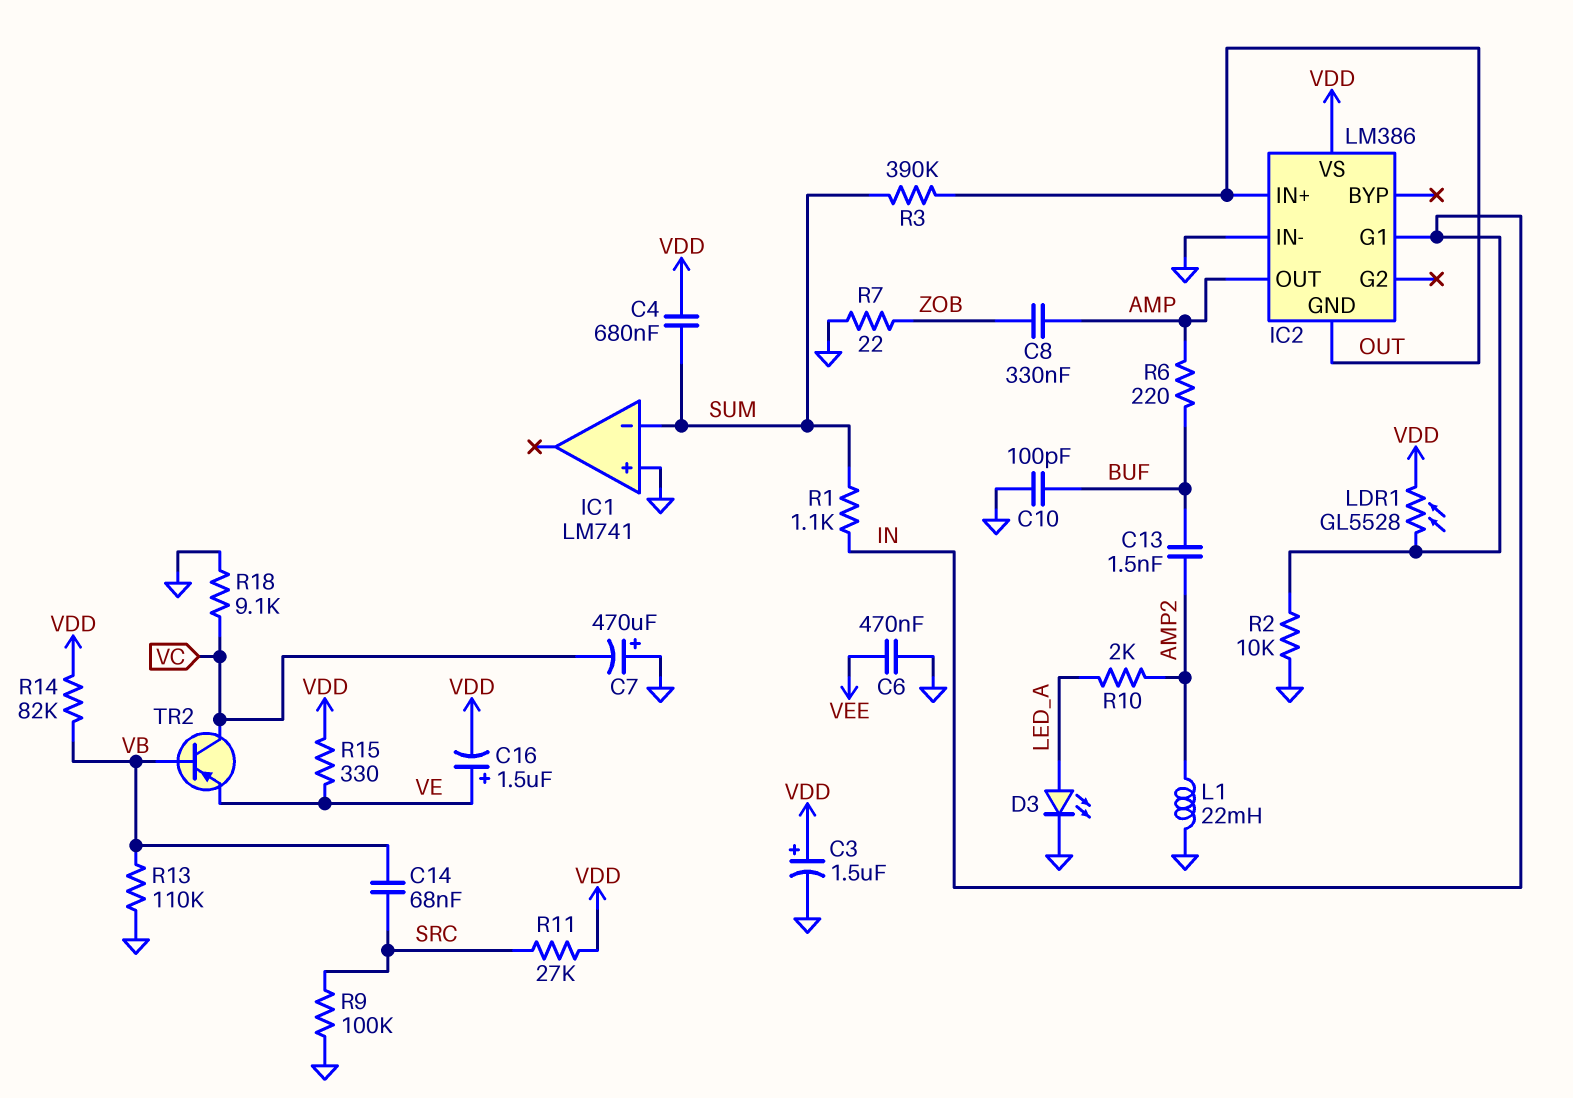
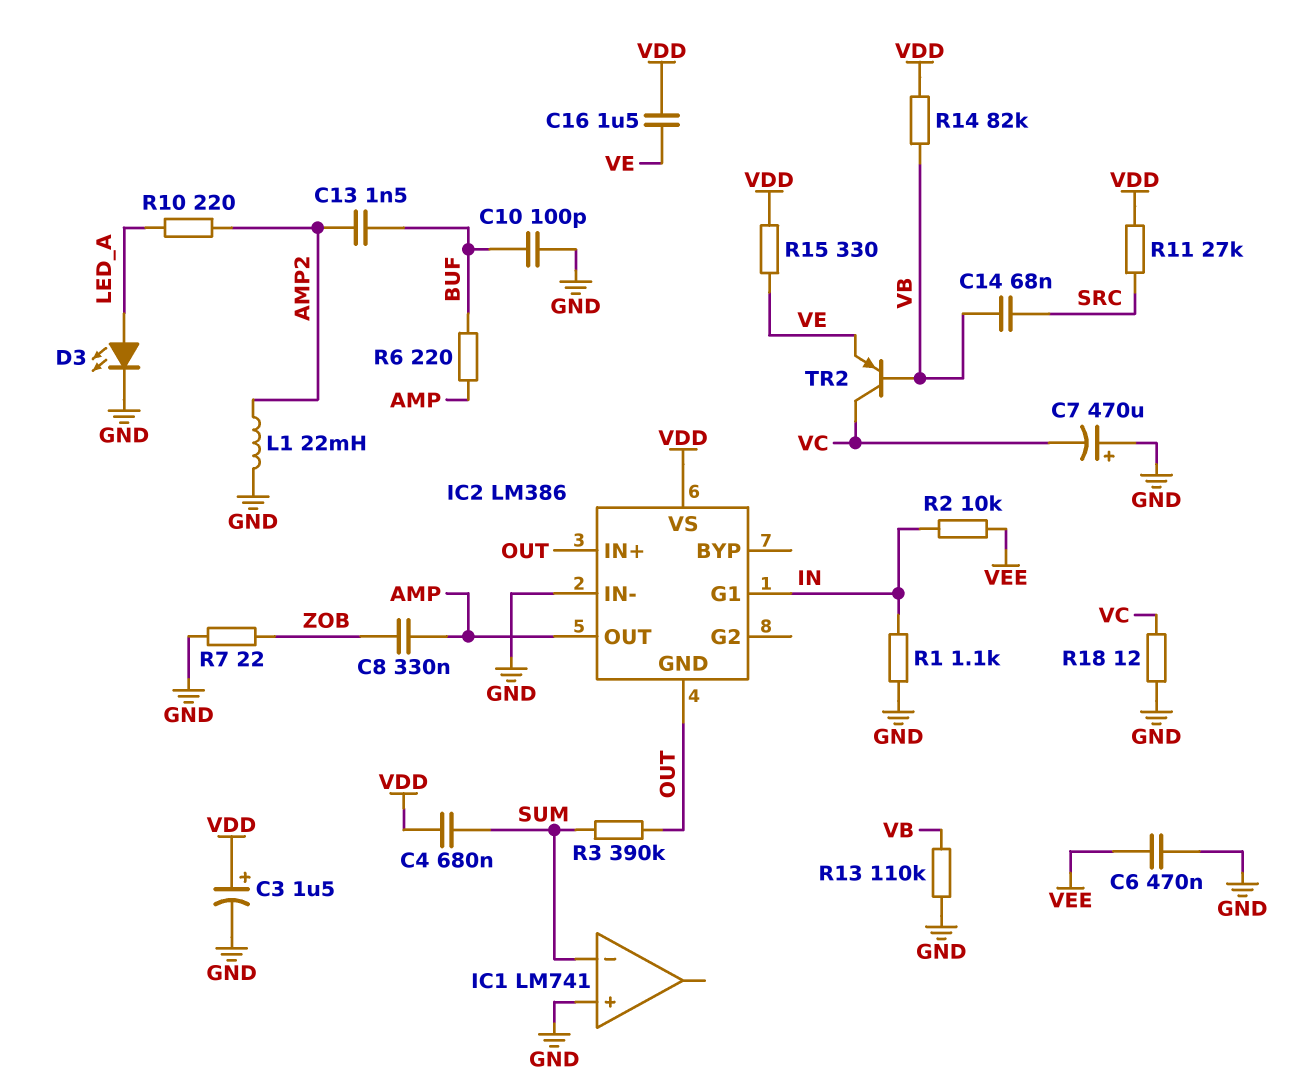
C16: 1.5uF (plus VE, minus VDD) -> 1.5uF (VDD, VE)
LDR1: GL5528 (IN, VDD) -> none
R1: 1.1k (IN, SUM) -> 1.1k (GND, IN)
R2: 10k (GND, IN) -> 10k (IN, VEE)
R9: 100k (GND, SRC) -> none
R10: 2k (AMP2, LED_A) -> 220 (AMP2, LED_A)
R18: 9.1k (GND, VC) -> 12 (GND, VC)

